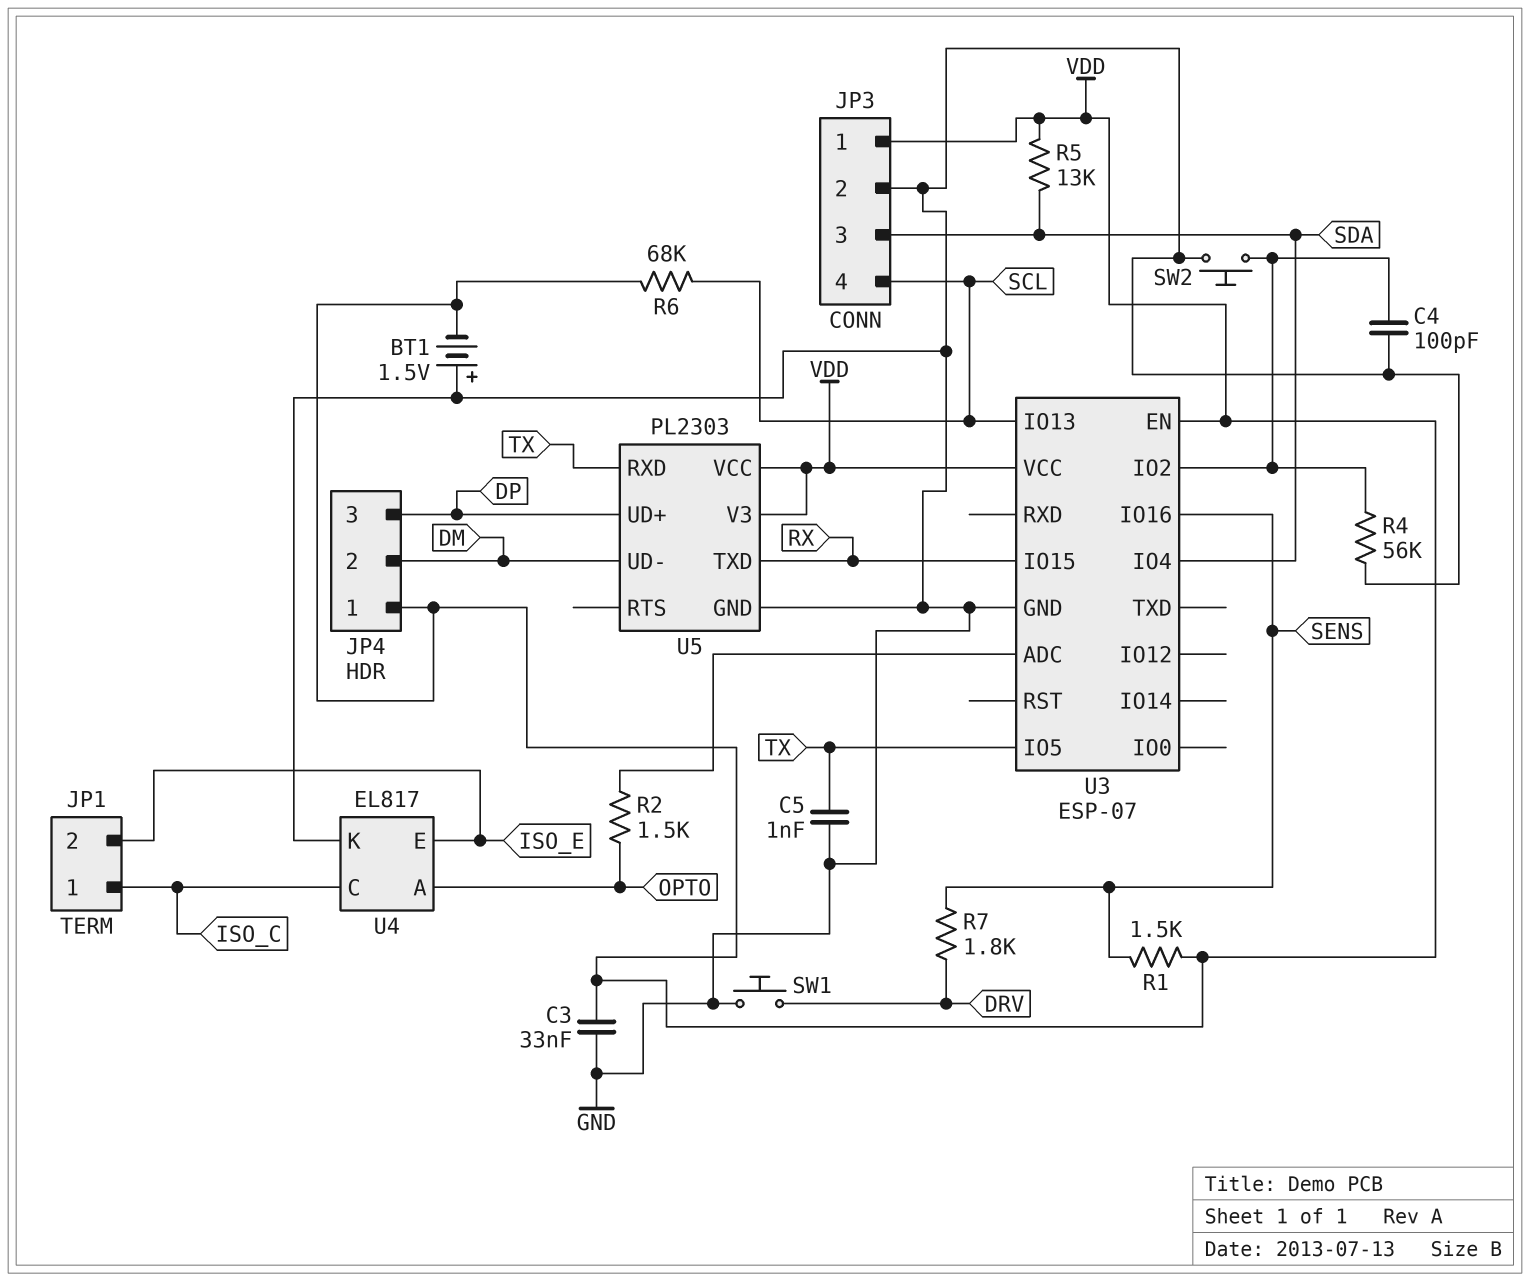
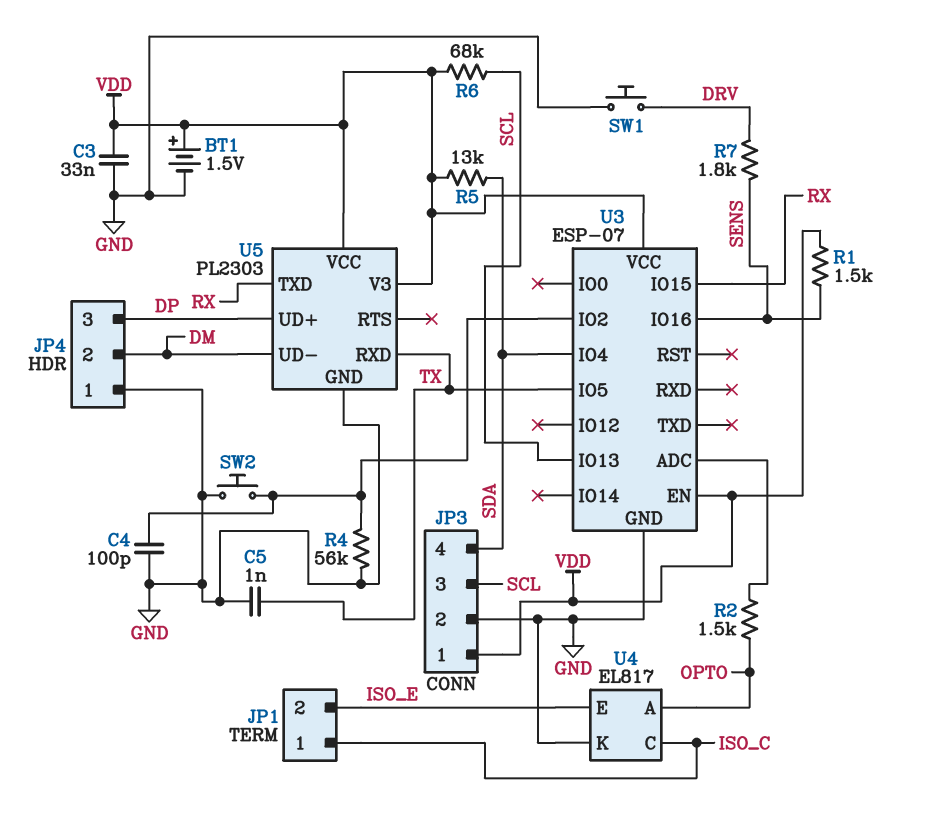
BT1: 1.5V (plus GND, minus VDD) -> 1.5V (plus VDD, minus GND)
JP3 pin 3: SDA -> SCL
JP3 pin 4: SCL -> SDA
JP4 pin 1: VDD -> GND

